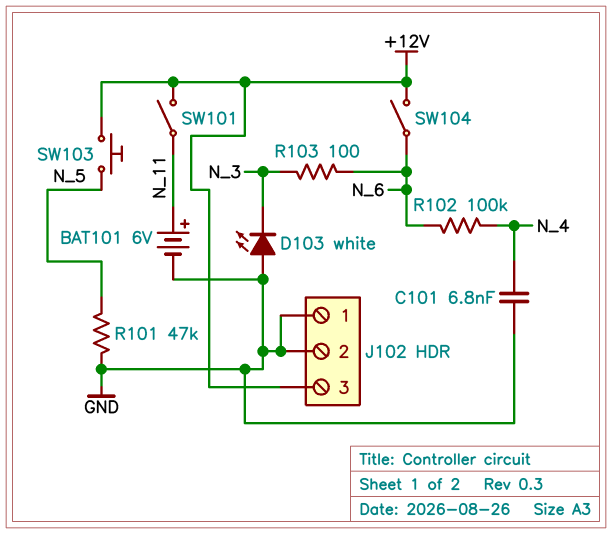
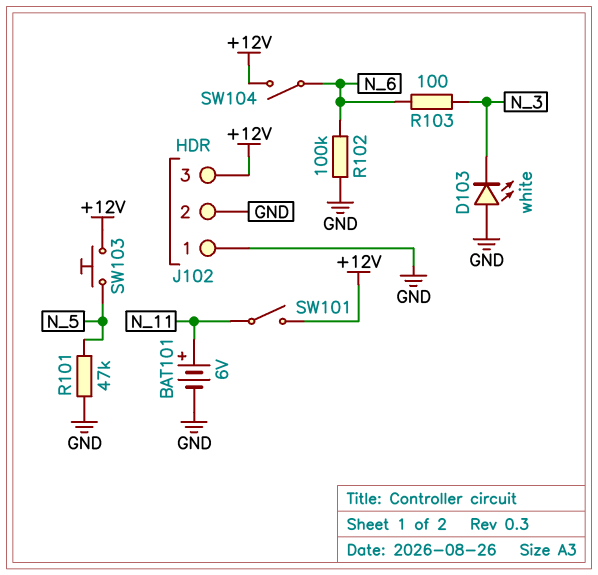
C101: 6.8nF (GND, N_4) -> none
R102: 100k (N_4, N_6) -> 100k (GND, N_6)

